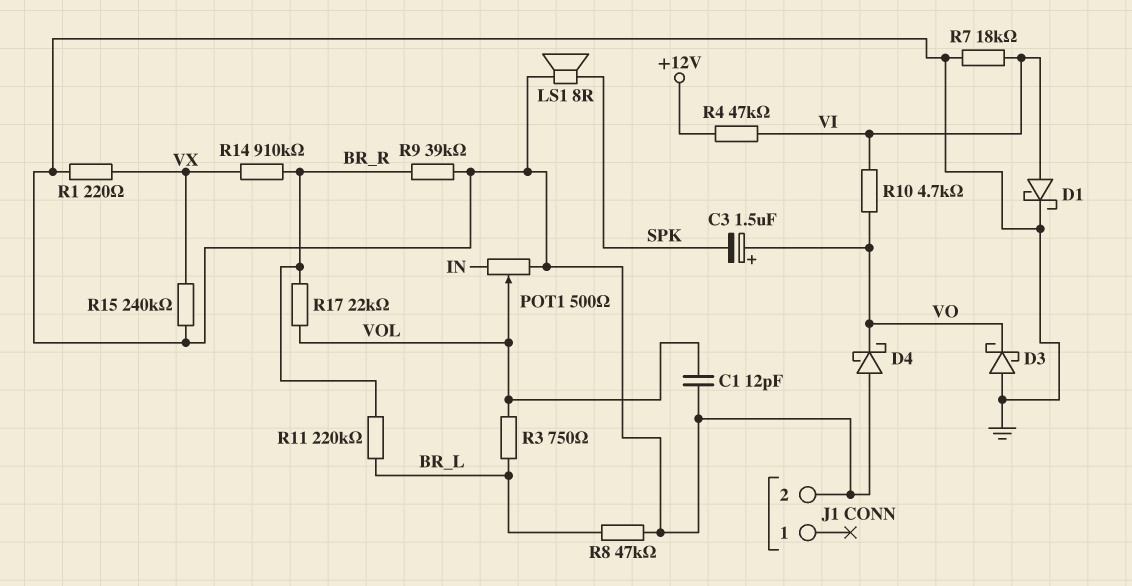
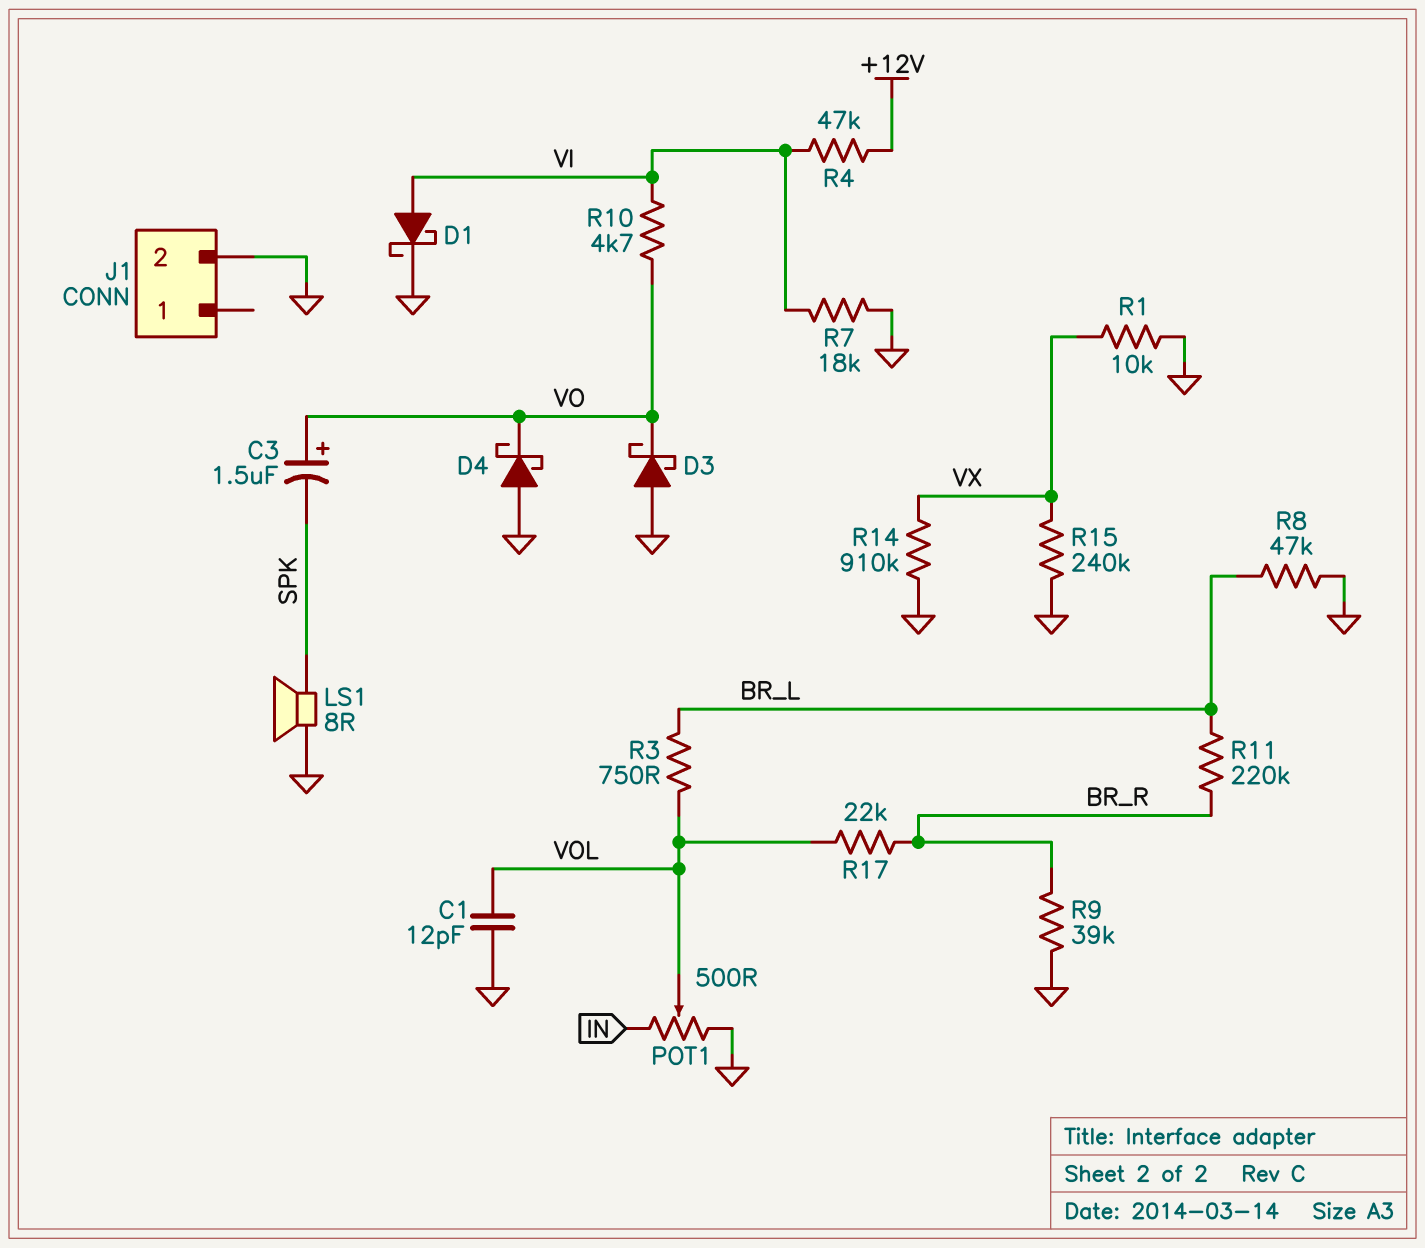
R1: 220 (GND, VX) -> 10k (GND, VX)
R14: 910k (BR_R, VX) -> 910k (GND, VX)

